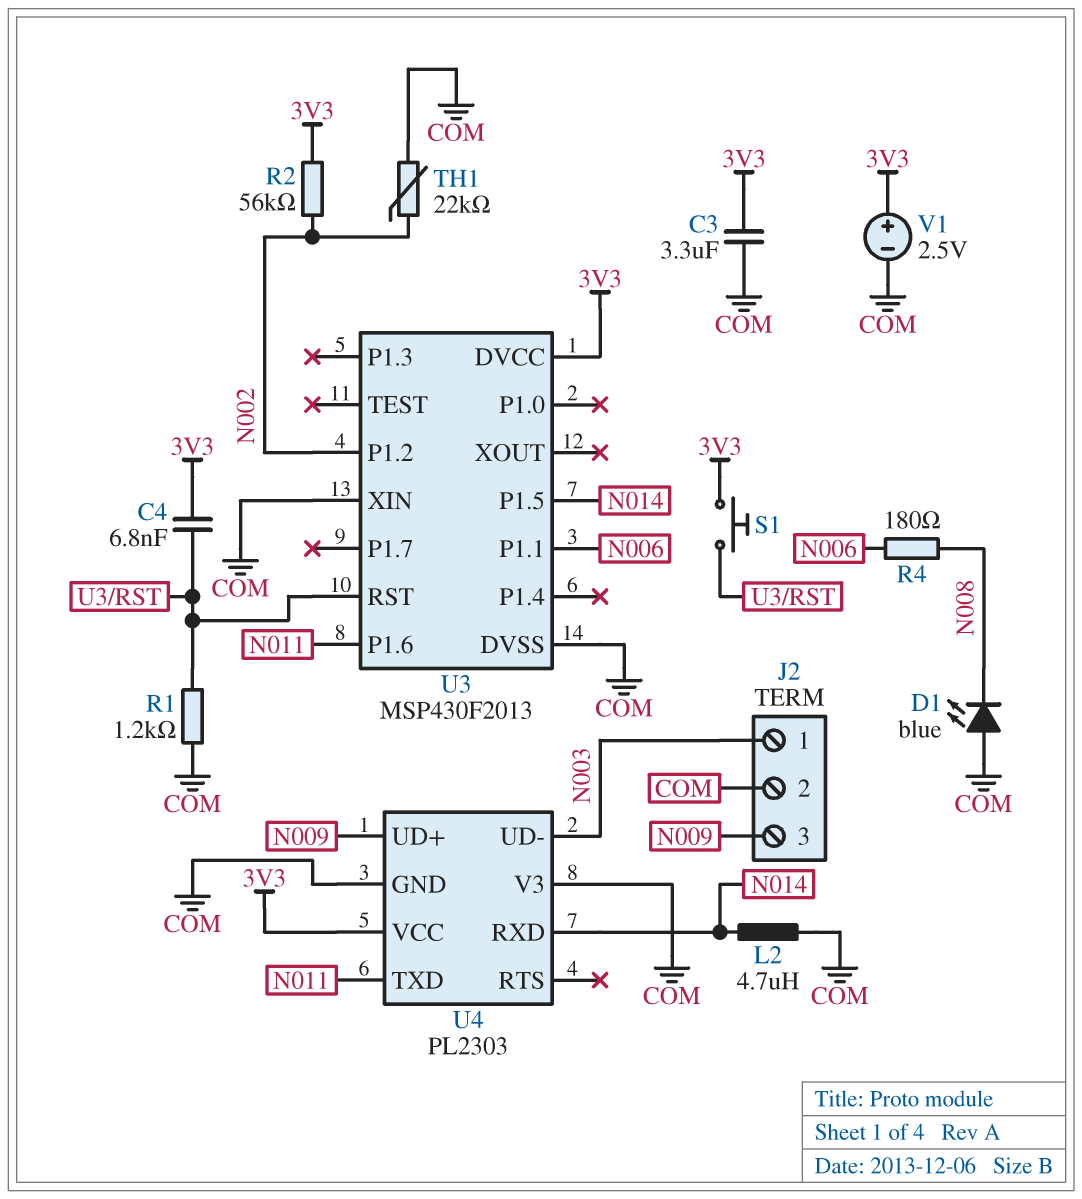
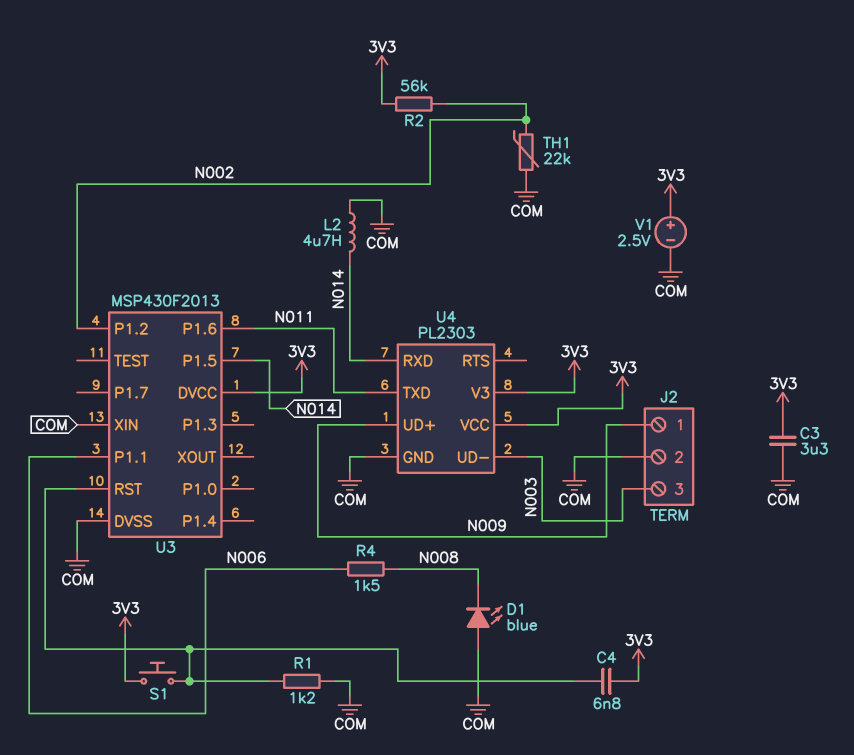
J2 pin 1: N003 -> N009
J2 pin 3: N009 -> N003
R4: 180 (N006, N008) -> 1.5k (N006, N008)
U4 pin V3: COM -> 3V3

